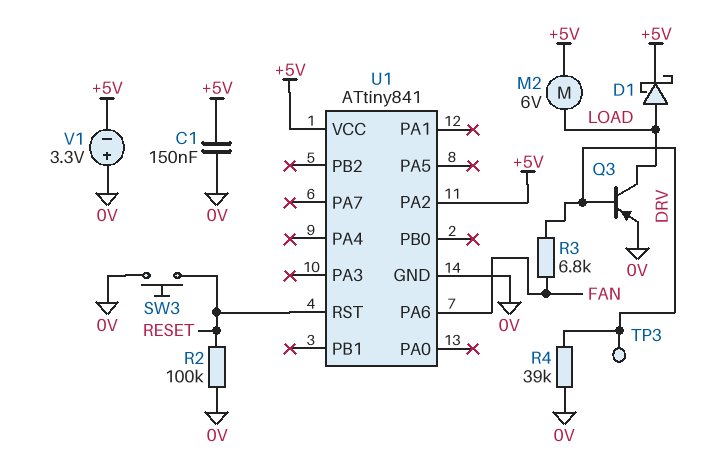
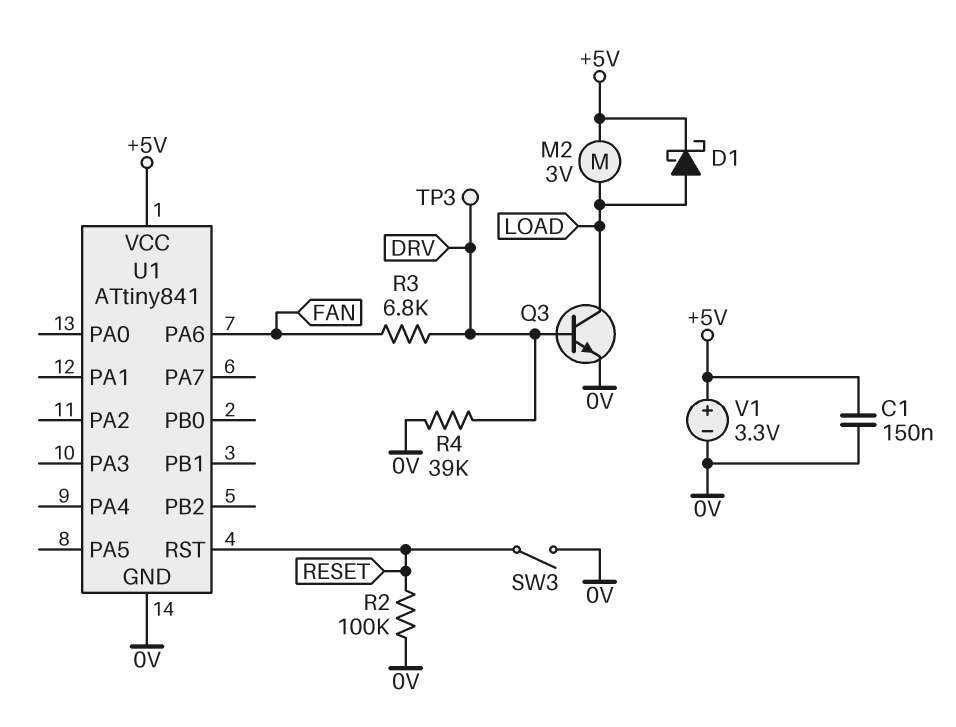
M2: motor 6V (+5V, LOAD) -> motor 3V (+5V, LOAD)
Q3: PNP (B DRV, C LOAD, E 0V) -> NPN (B DRV, C LOAD, E 0V)
SW3: button (0V, RESET) -> switch (0V, RESET)
U1 pin PA2: +5V -> none
V1: 3.3V (plus 0V, minus +5V) -> 3.3V (plus +5V, minus 0V)

